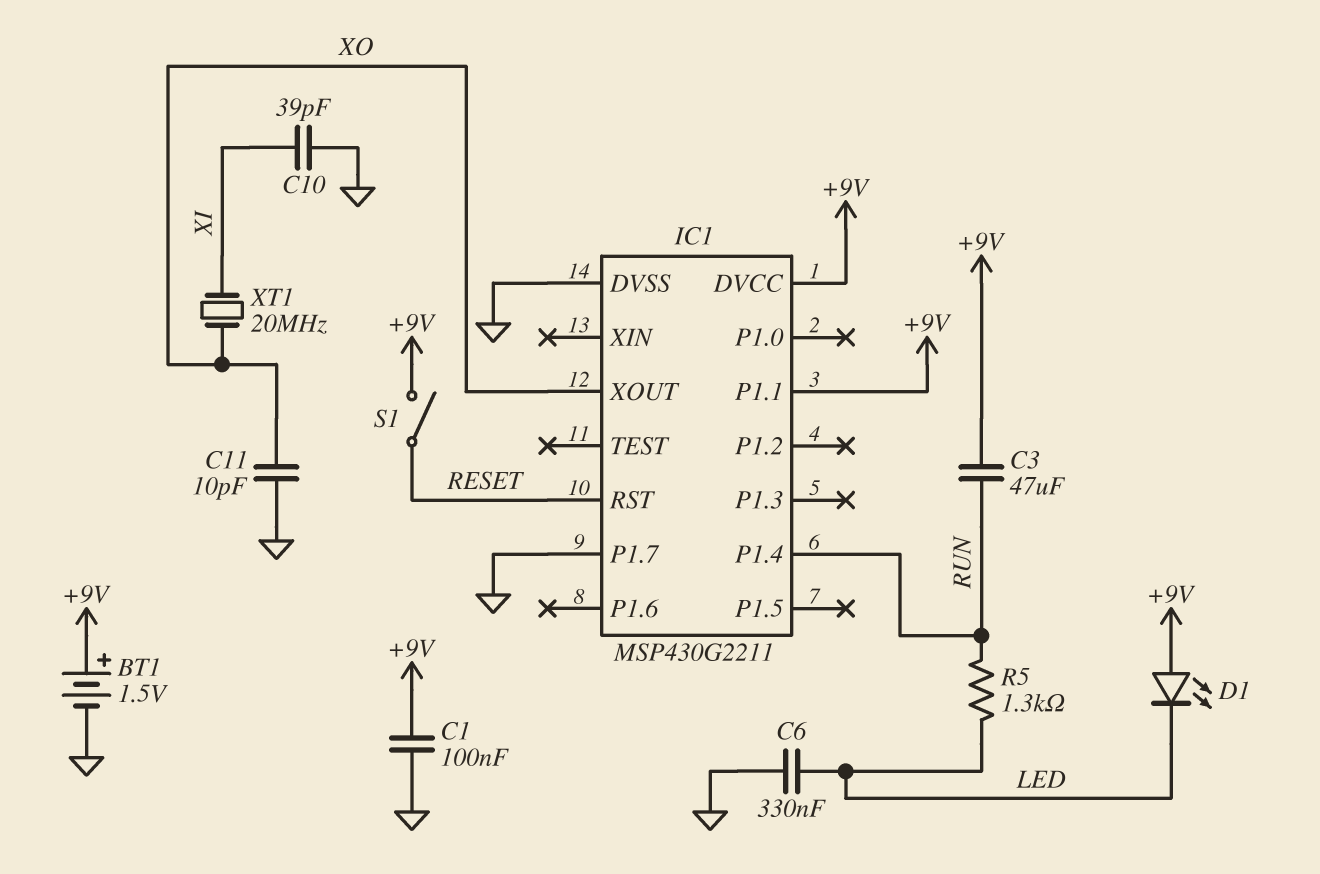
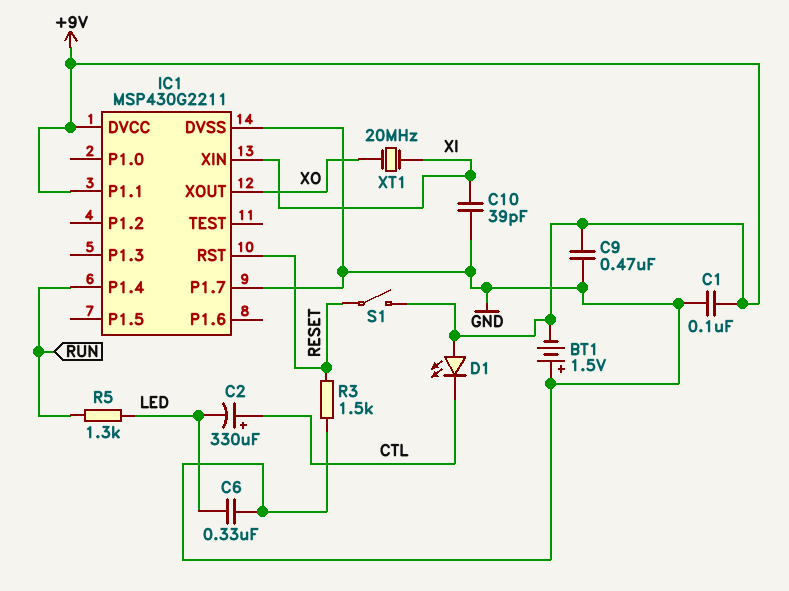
BT1: 1.5V (plus +9V, minus GND) -> 1.5V (plus GND, minus +9V)
C2: none -> 330uF (plus CTL, minus LED)
C3: 47uF (+9V, RUN) -> none
C9: none -> 470nF (+9V, GND)
C11: 10pF (GND, XO) -> none
D1: LED (A +9V, K LED) -> LED (A +9V, K CTL)
IC1 pin XIN: none -> XI
R3: none -> 1.5k (GND, RESET)

